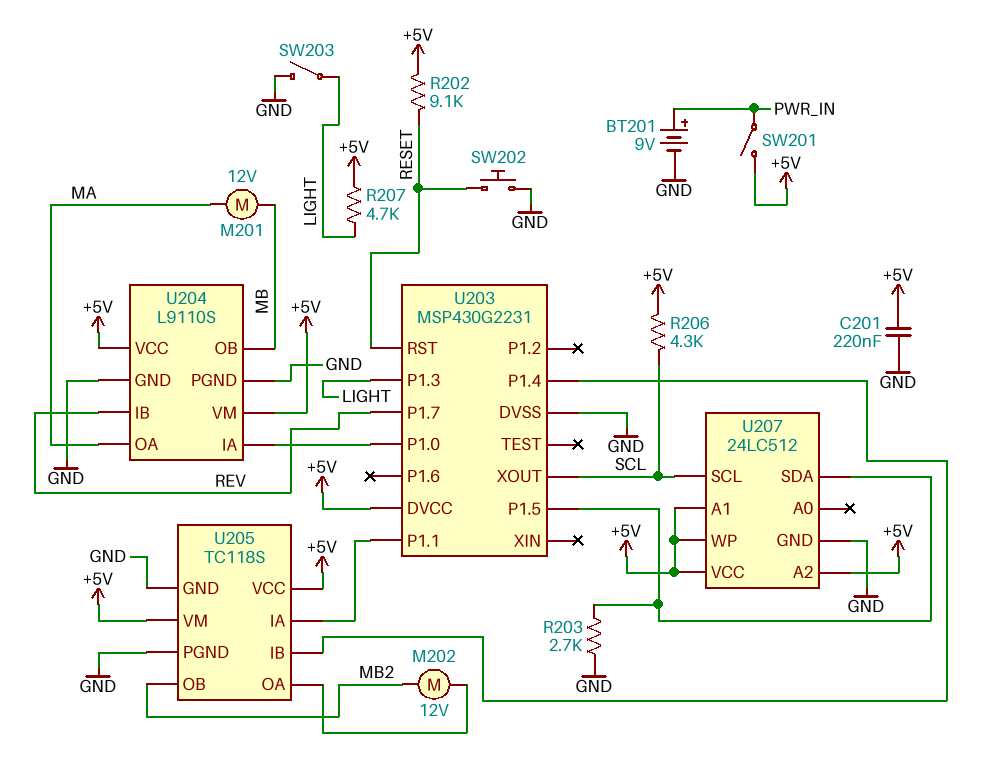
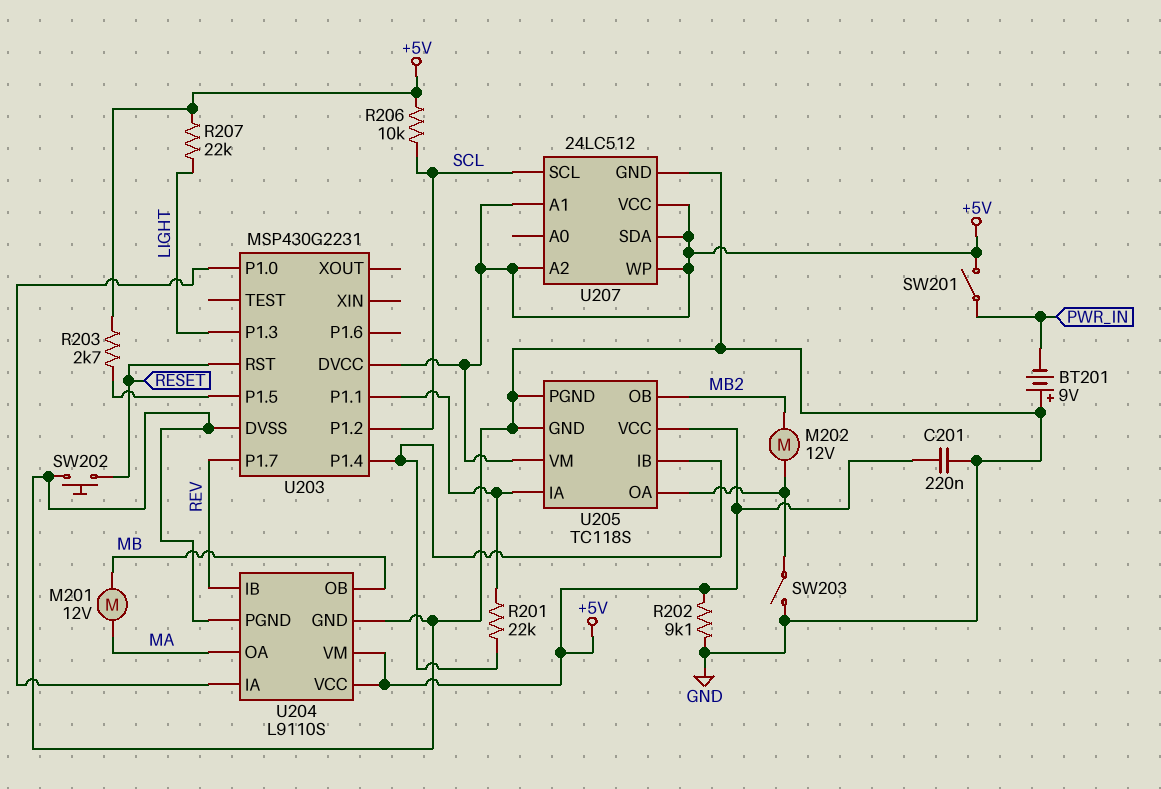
BT201: 9V (plus PWR_IN, minus GND) -> 9V (plus GND, minus PWR_IN)
R201: none -> 22k (U203/P1.1, U203/P1.4)
R202: 9.1k (+5V, RESET) -> 9.1k (+5V, GND)
R203: 2.7k (GND, U203/P1.5) -> 2.7k (+5V, U203/P1.5)
R206: 4.3k (+5V, SCL) -> 10k (+5V, SCL)
R207: 4.7k (+5V, LIGHT) -> 22k (+5V, LIGHT)
SW203: switch (GND, LIGHT) -> switch (GND, U205/OA)
U203 pin P1.2: none -> SCL
U203 pin XOUT: SCL -> none
U207 pin SDA: U203/P1.5 -> +5V

